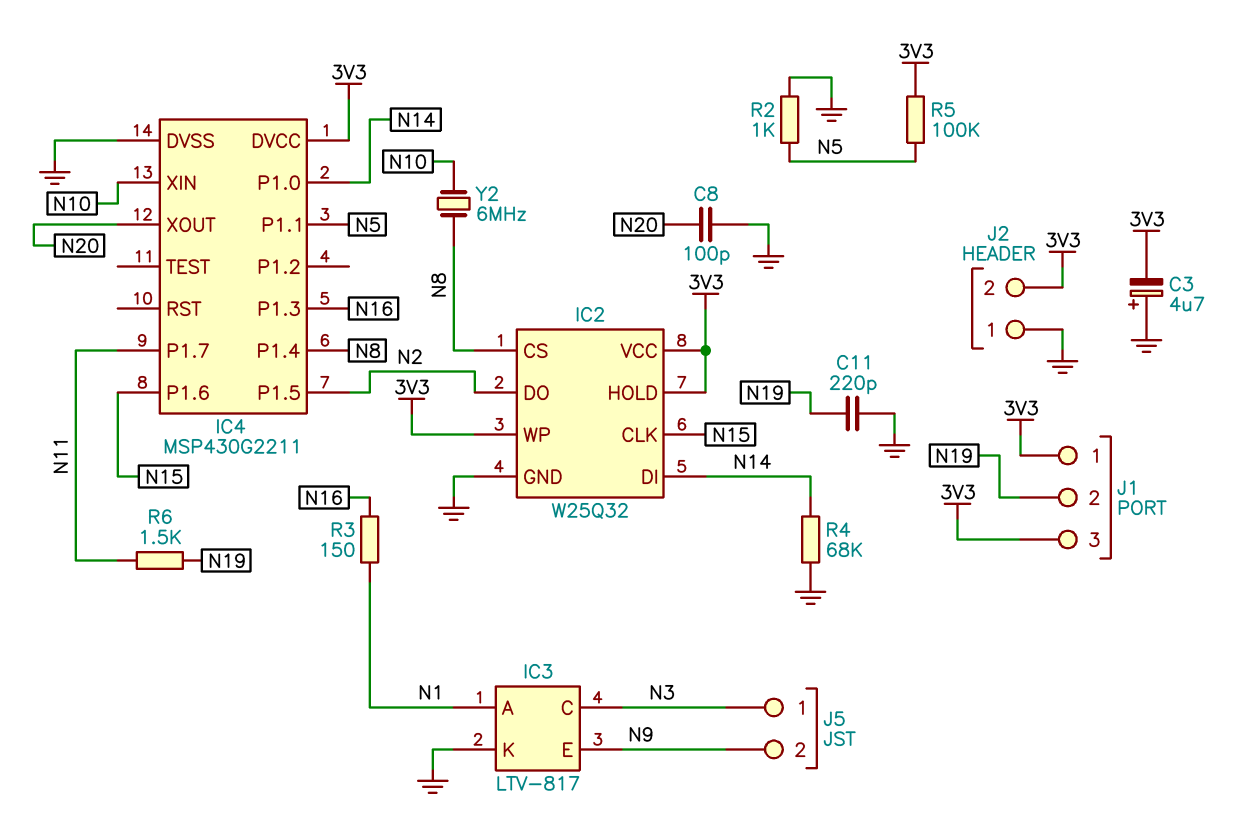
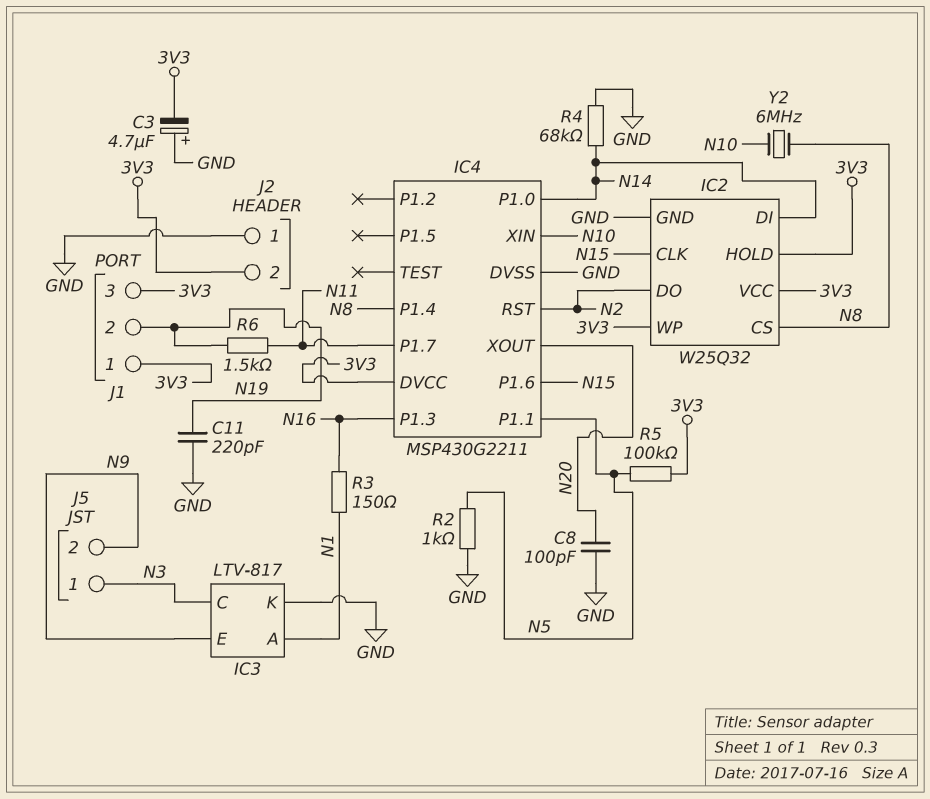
IC4 pin P1.5: N2 -> none
IC4 pin RST: none -> N2

